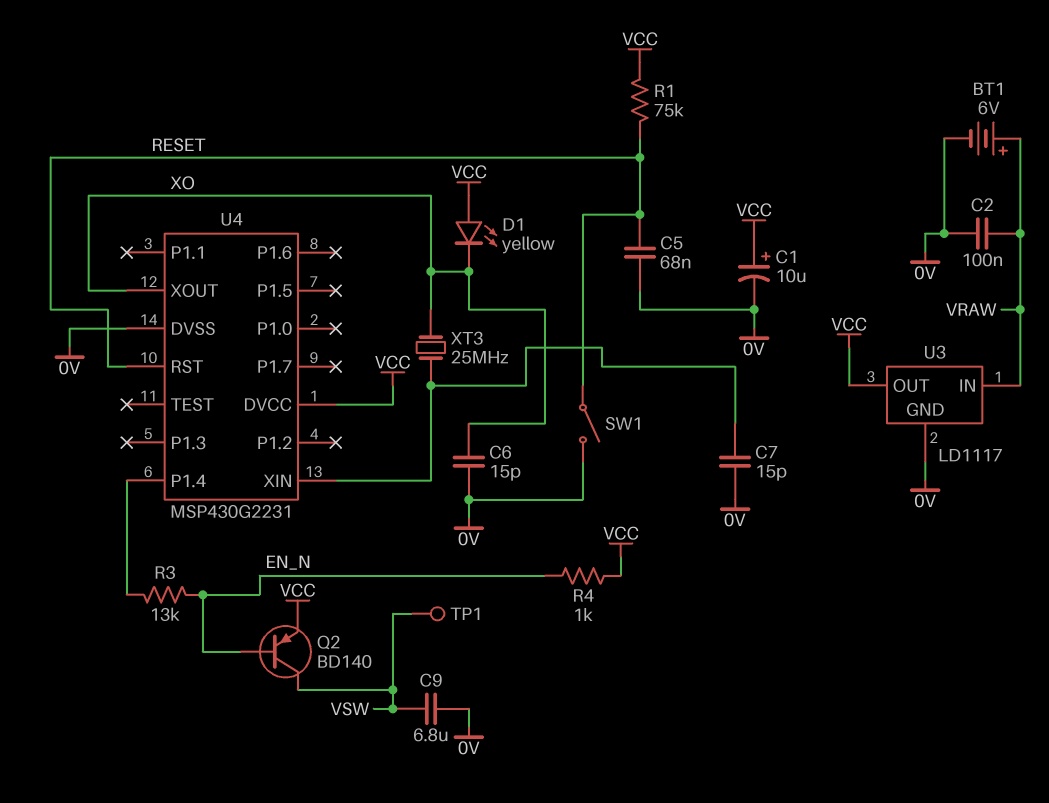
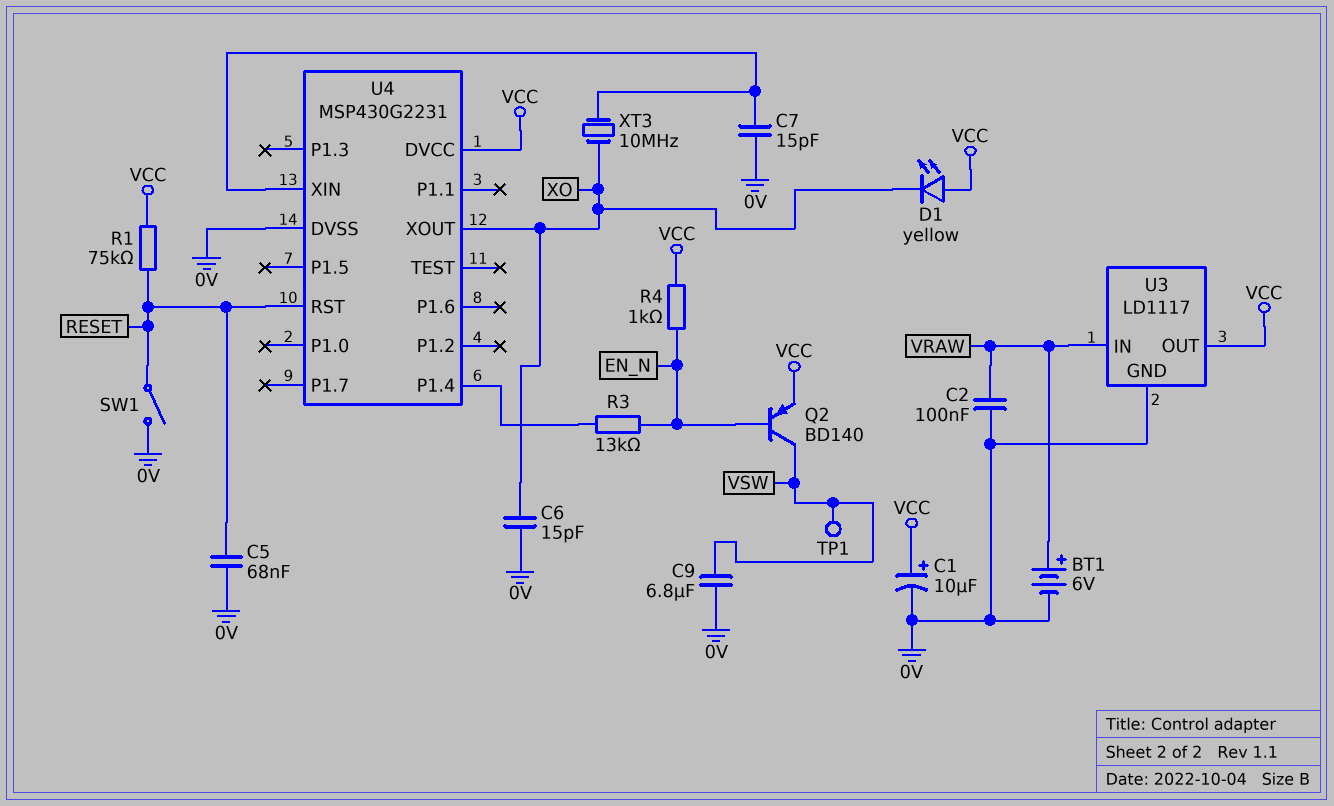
XT3: 25MHz (U4/XIN, XO) -> 10MHz (U4/XIN, XO)

